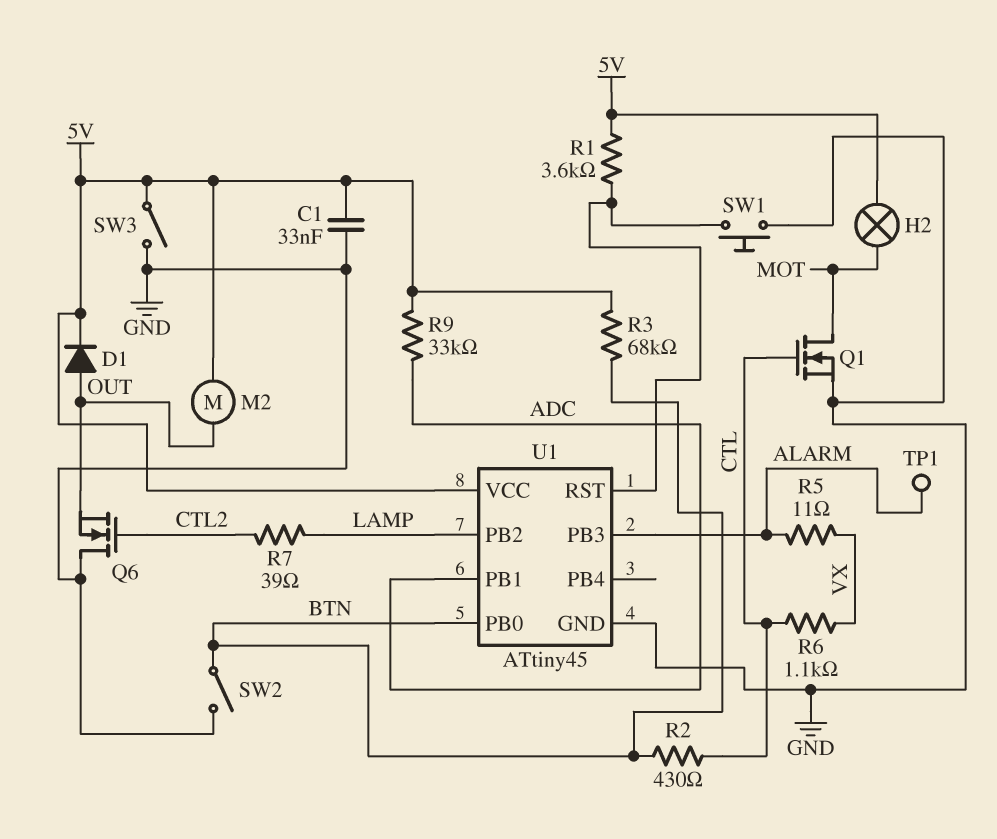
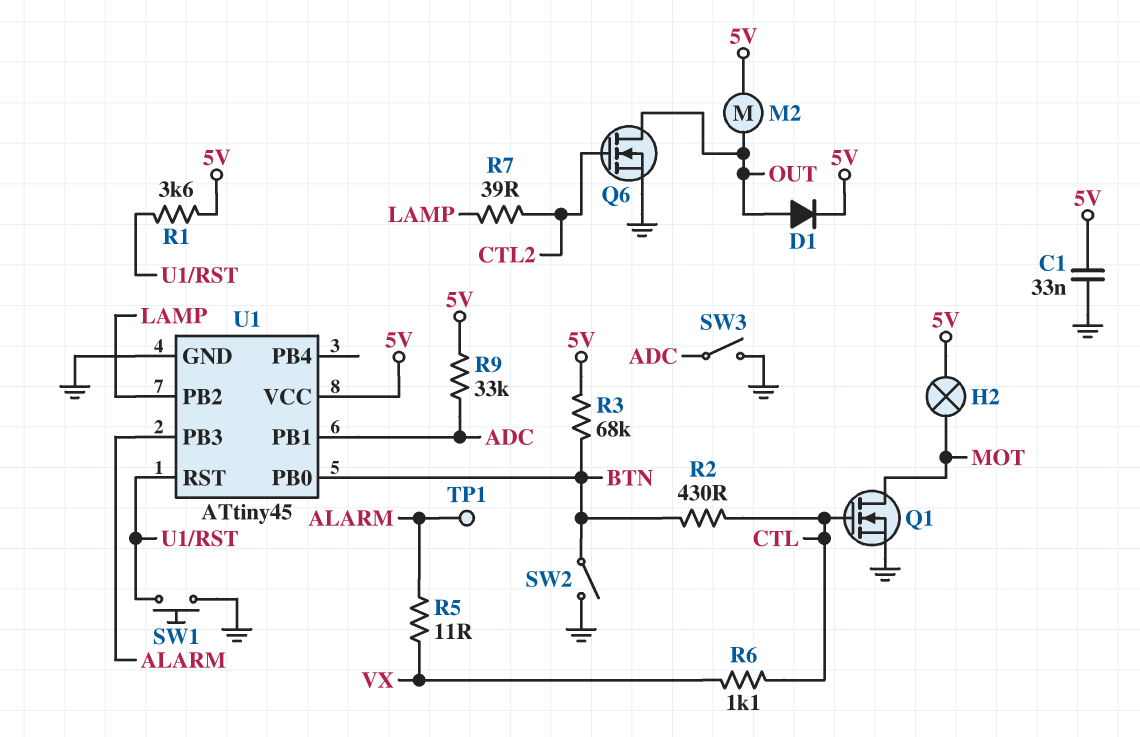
Q6: NMOS (G CTL2, D GND, S OUT) -> NMOS (G CTL2, D OUT, S GND)
SW3: switch (5V, GND) -> switch (ADC, GND)

